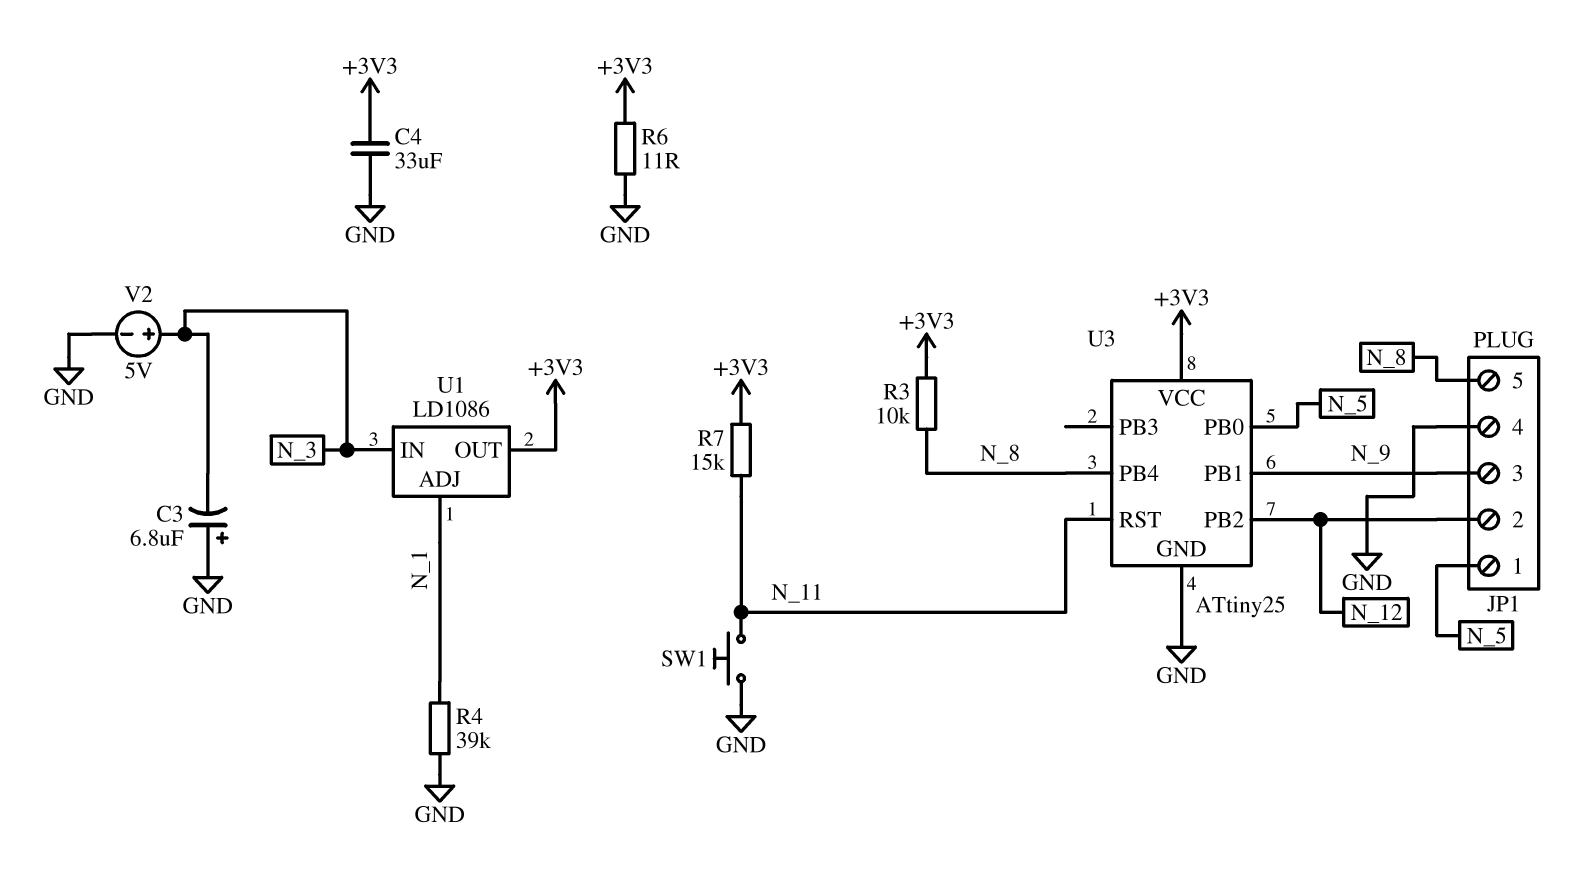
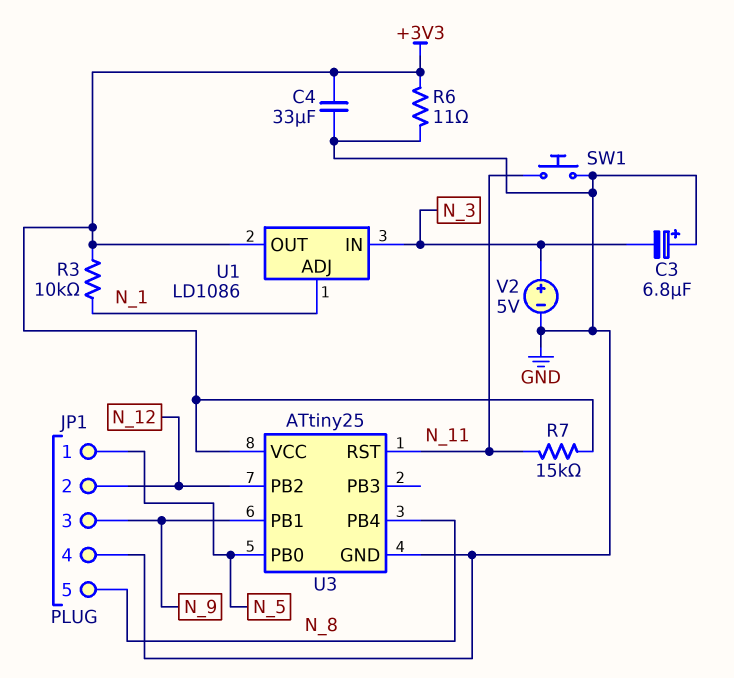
R3: 10k (+3V3, N_8) -> 10k (+3V3, N_1)
R4: 39k (GND, N_1) -> none

